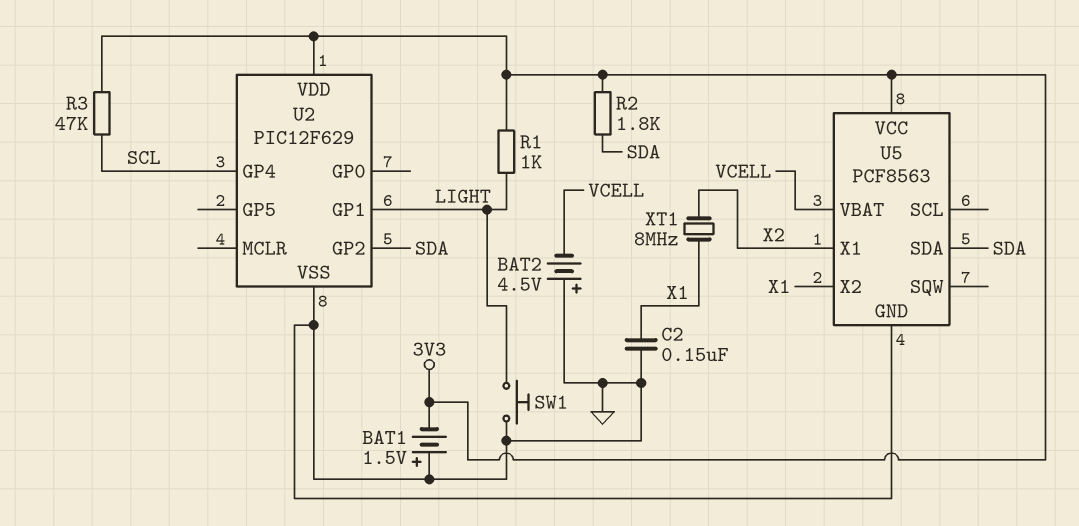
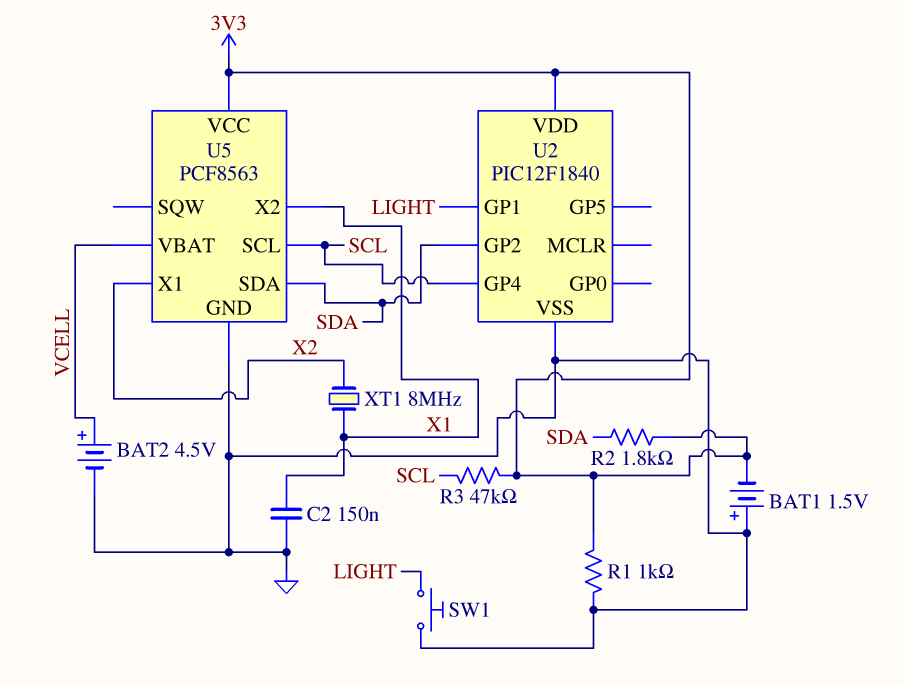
BAT2: 4.5V (plus GND, minus VCELL) -> 4.5V (plus VCELL, minus GND)
R1: 1k (3V3, LIGHT) -> 1k (3V3, GND)
U2: PIC12F629 -> PIC12F1840
U5 pin SCL: none -> SCL

